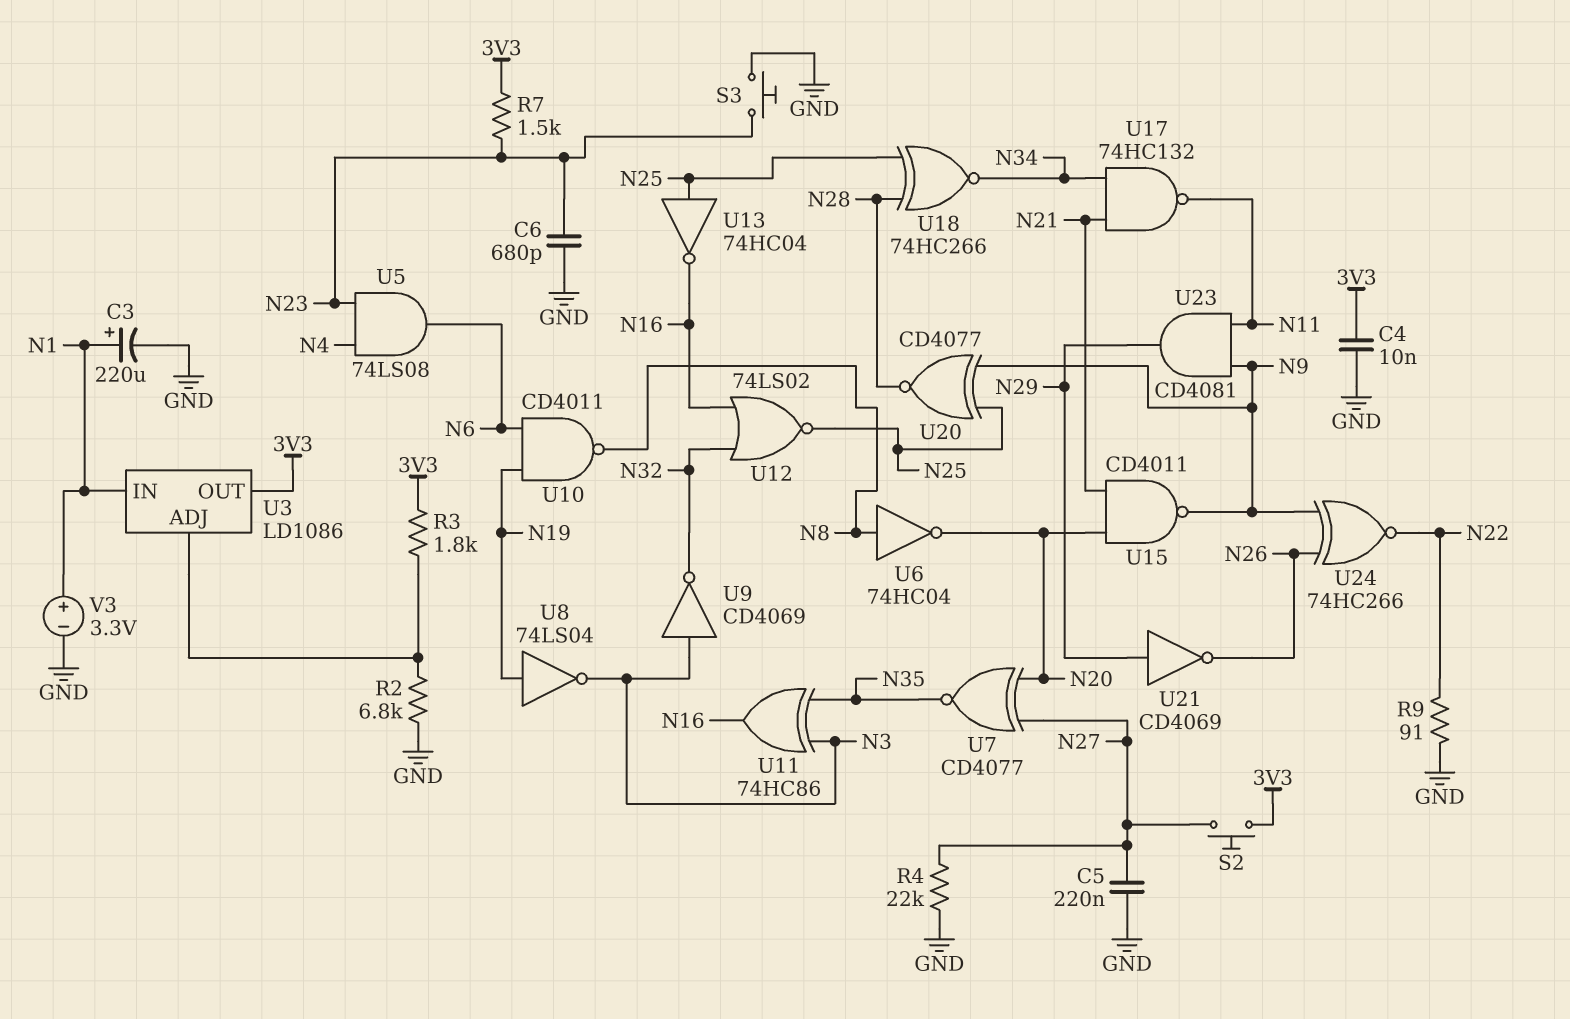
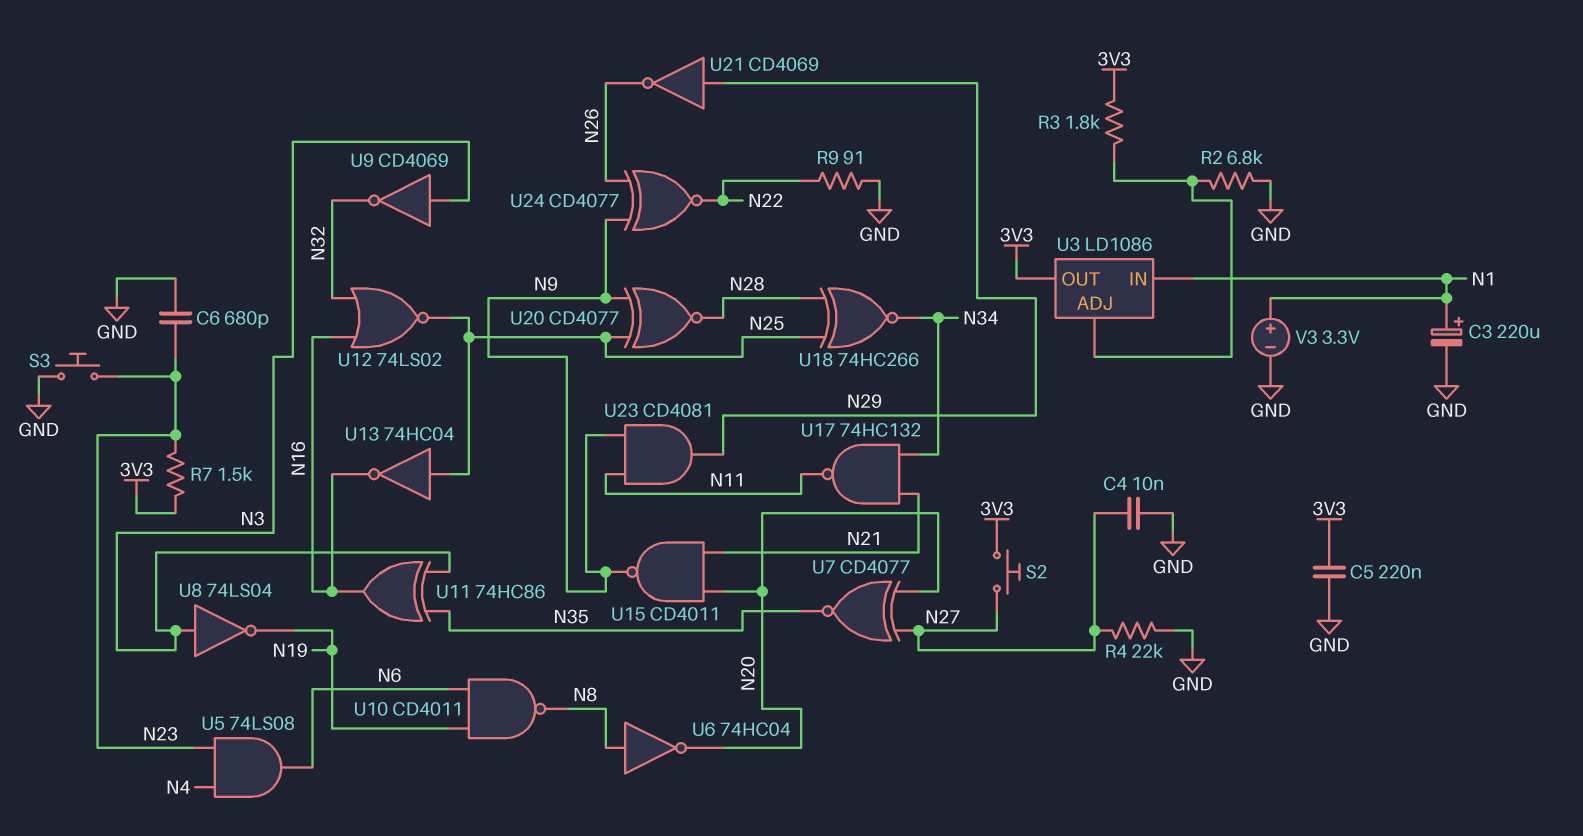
C4: 10nF (3V3, GND) -> 10nF (GND, N27)
C5: 220nF (GND, N27) -> 220nF (3V3, GND)
U8: NOT 74LS04 (in N19, out N3) -> NOT 74LS04 (in N3, out N19)
U24: XNOR 74HC266 (in N9, in N26, out N22) -> XNOR CD4077 (in N9, in N26, out N22)

